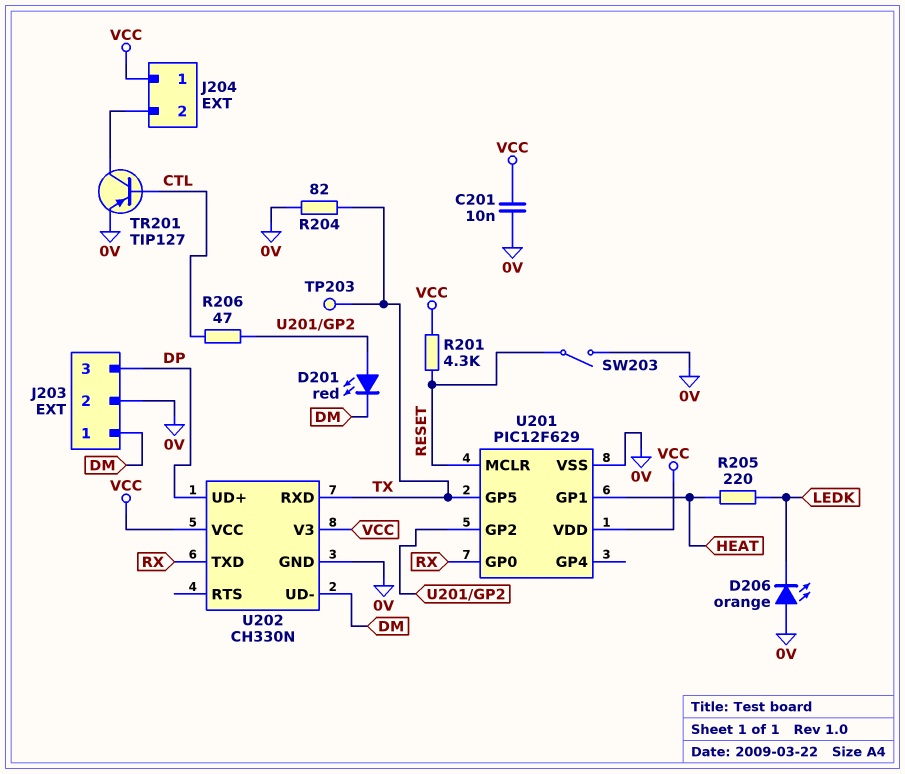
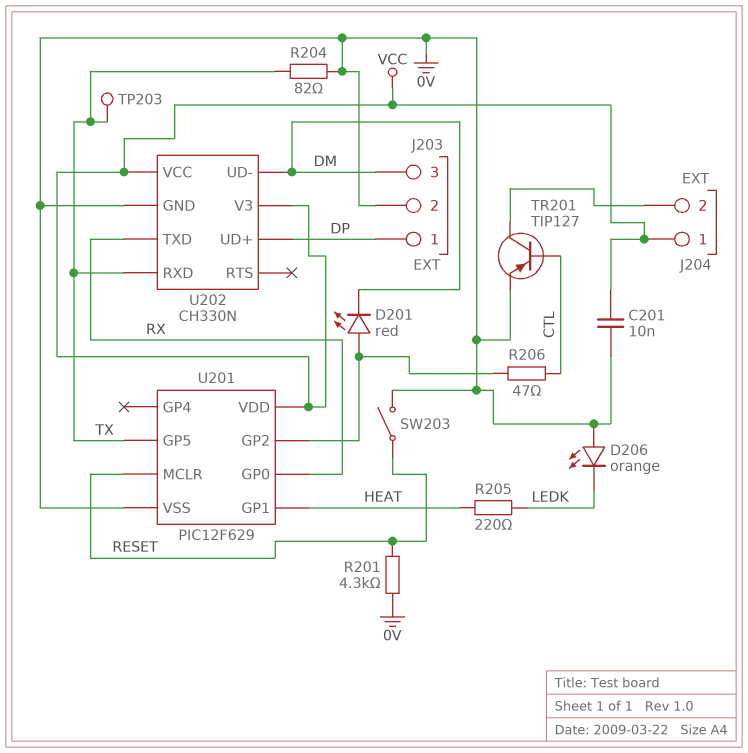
J203 pin 1: DM -> DP
J203 pin 3: DP -> DM
R201: 4.3k (RESET, VCC) -> 4.3k (0V, RESET)

